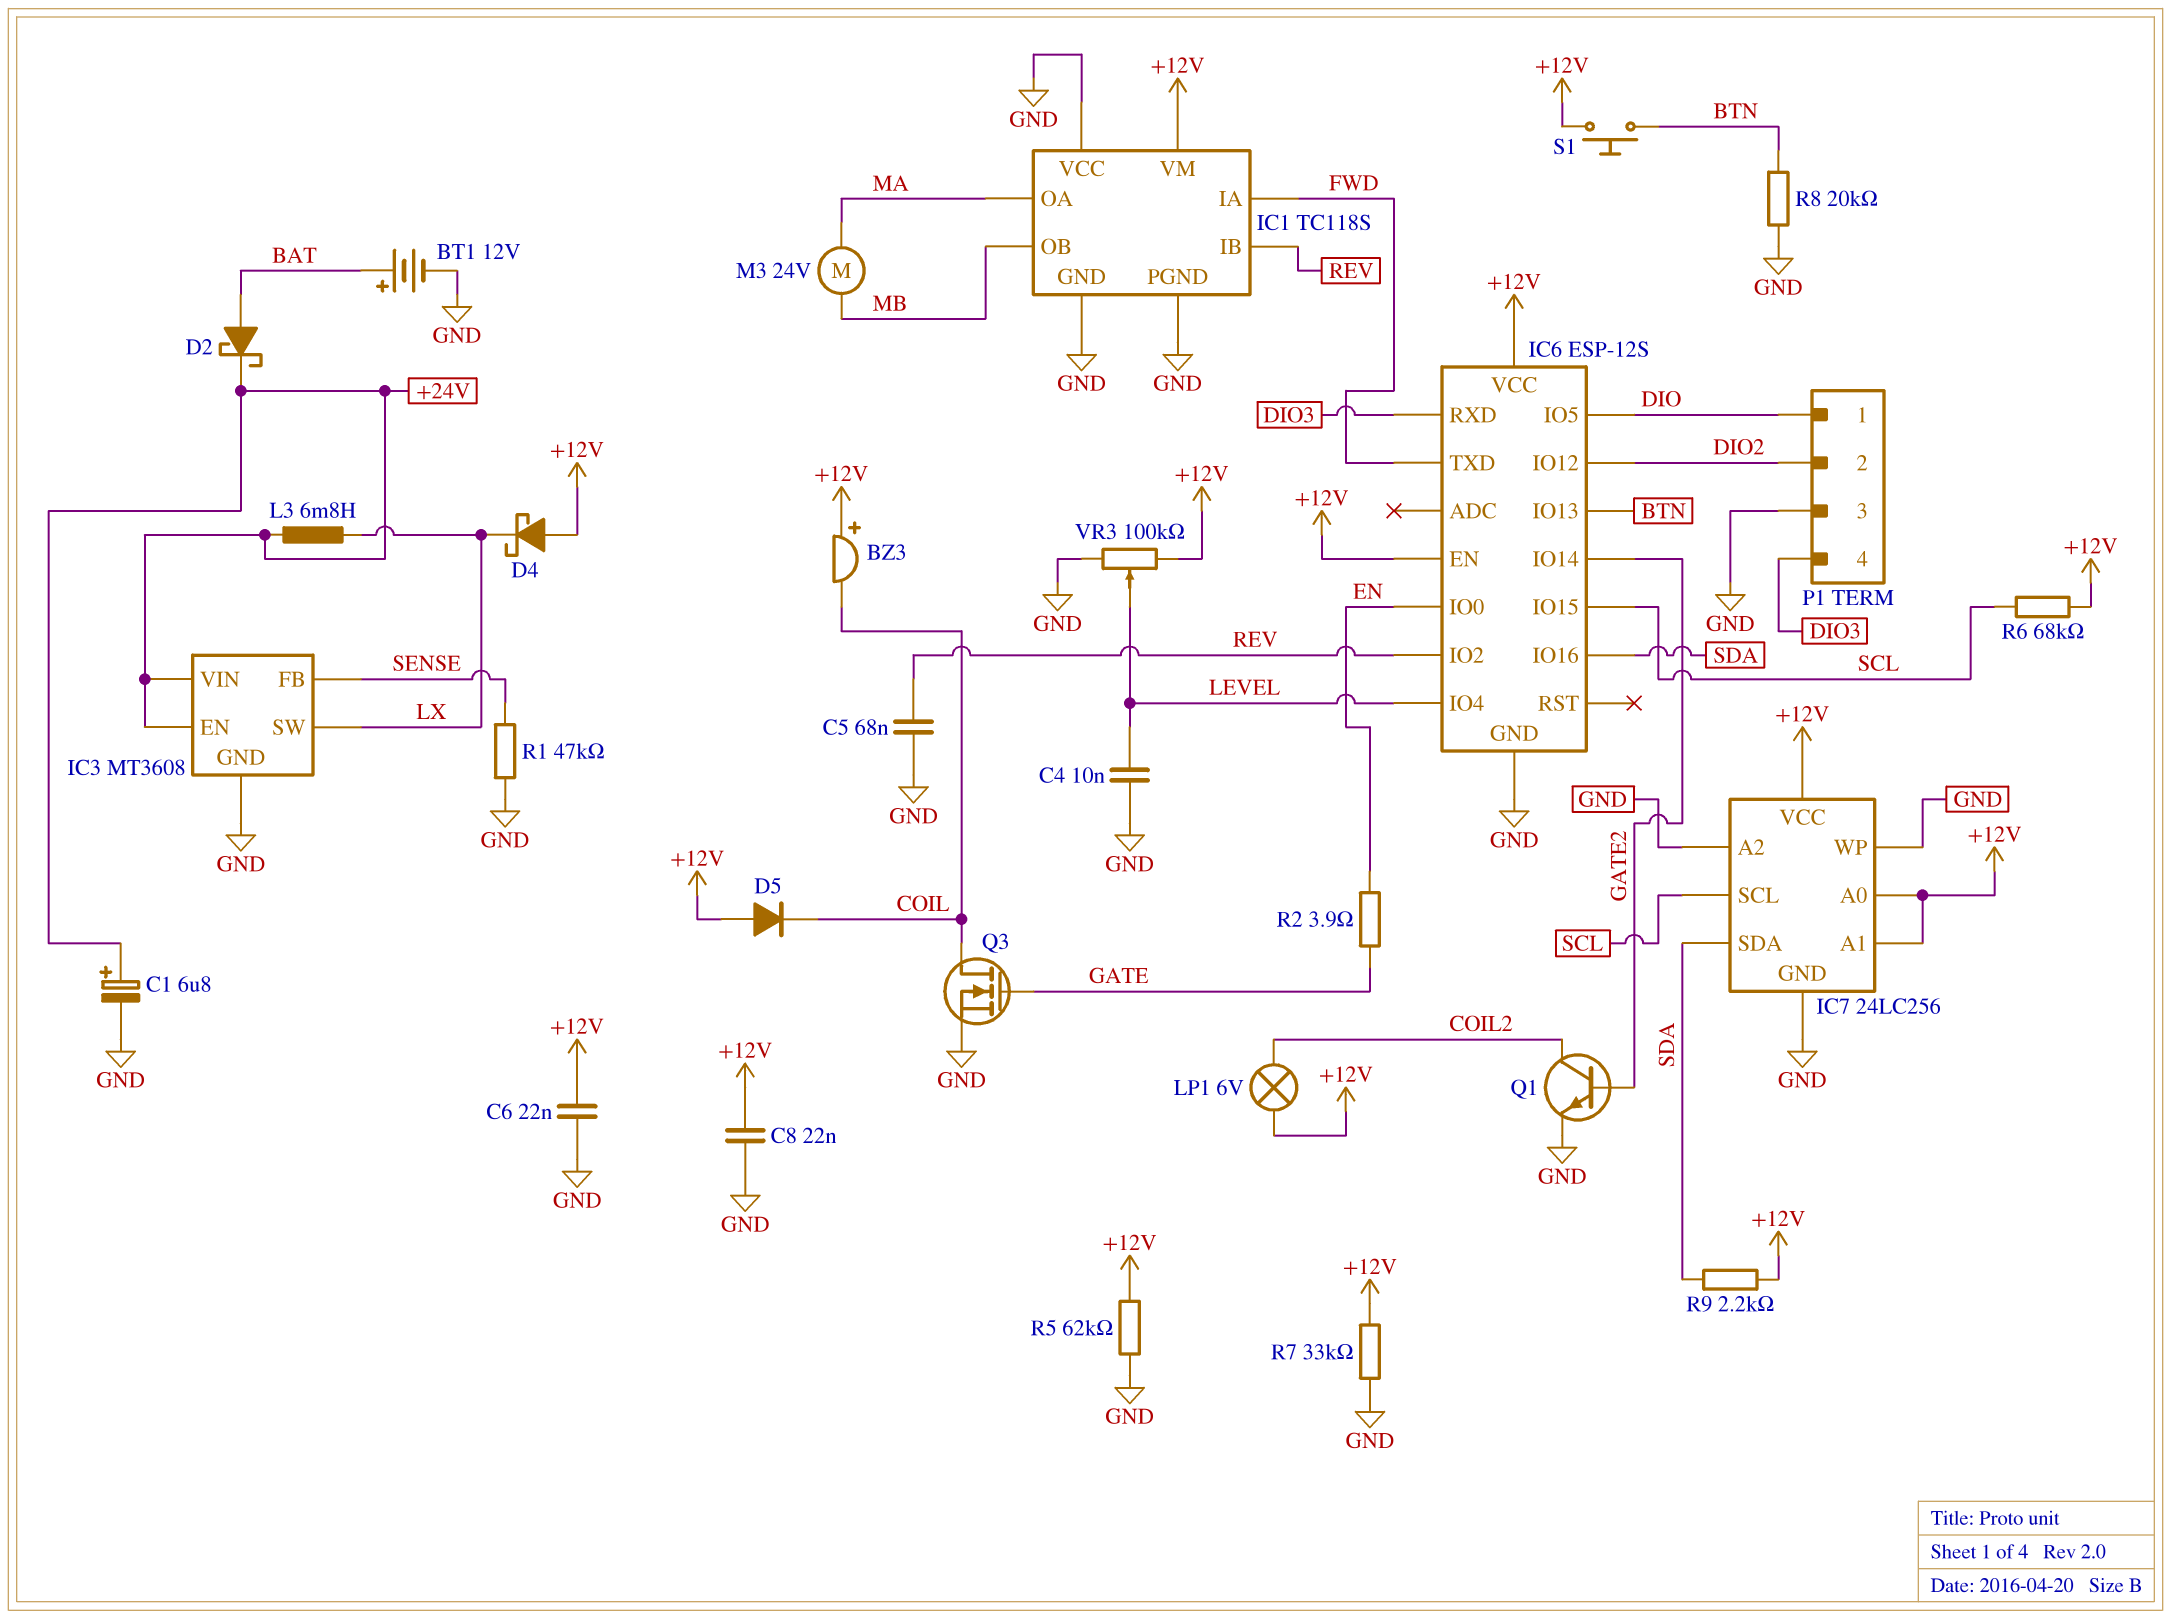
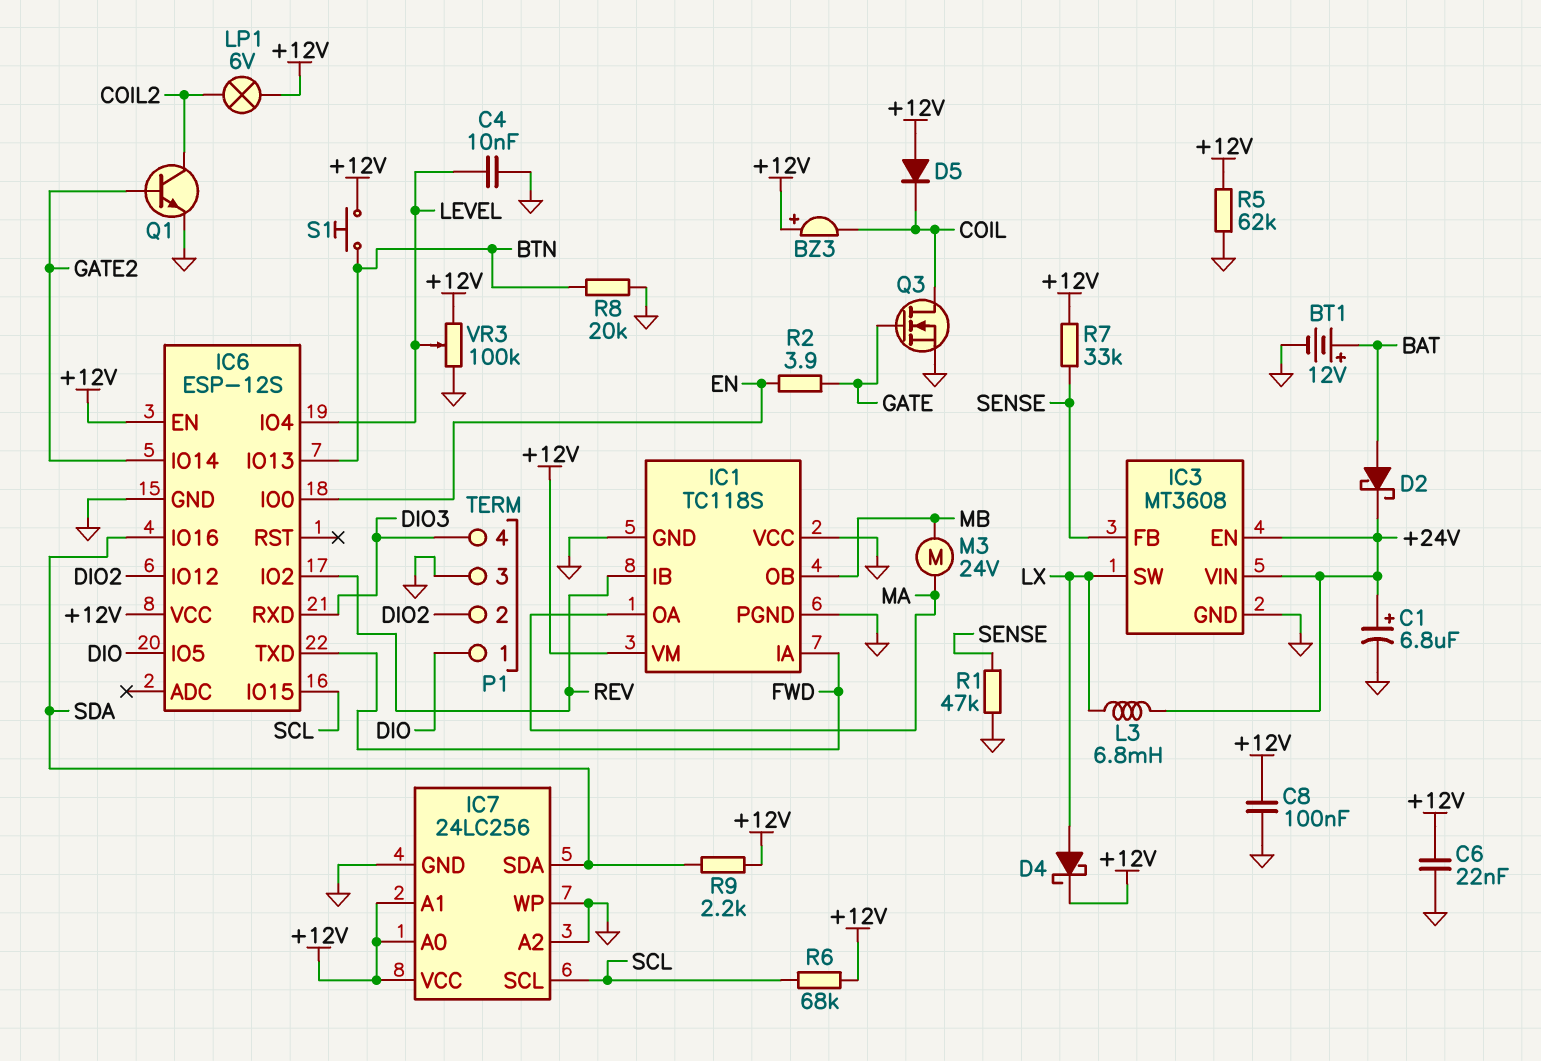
C5: 68nF (GND, REV) -> none
C8: 22nF (+12V, GND) -> 100nF (+12V, GND)
D4: schottky (A +12V, K LX) -> schottky (A LX, K +12V)
R7: 33k (+12V, GND) -> 33k (+12V, SENSE)

